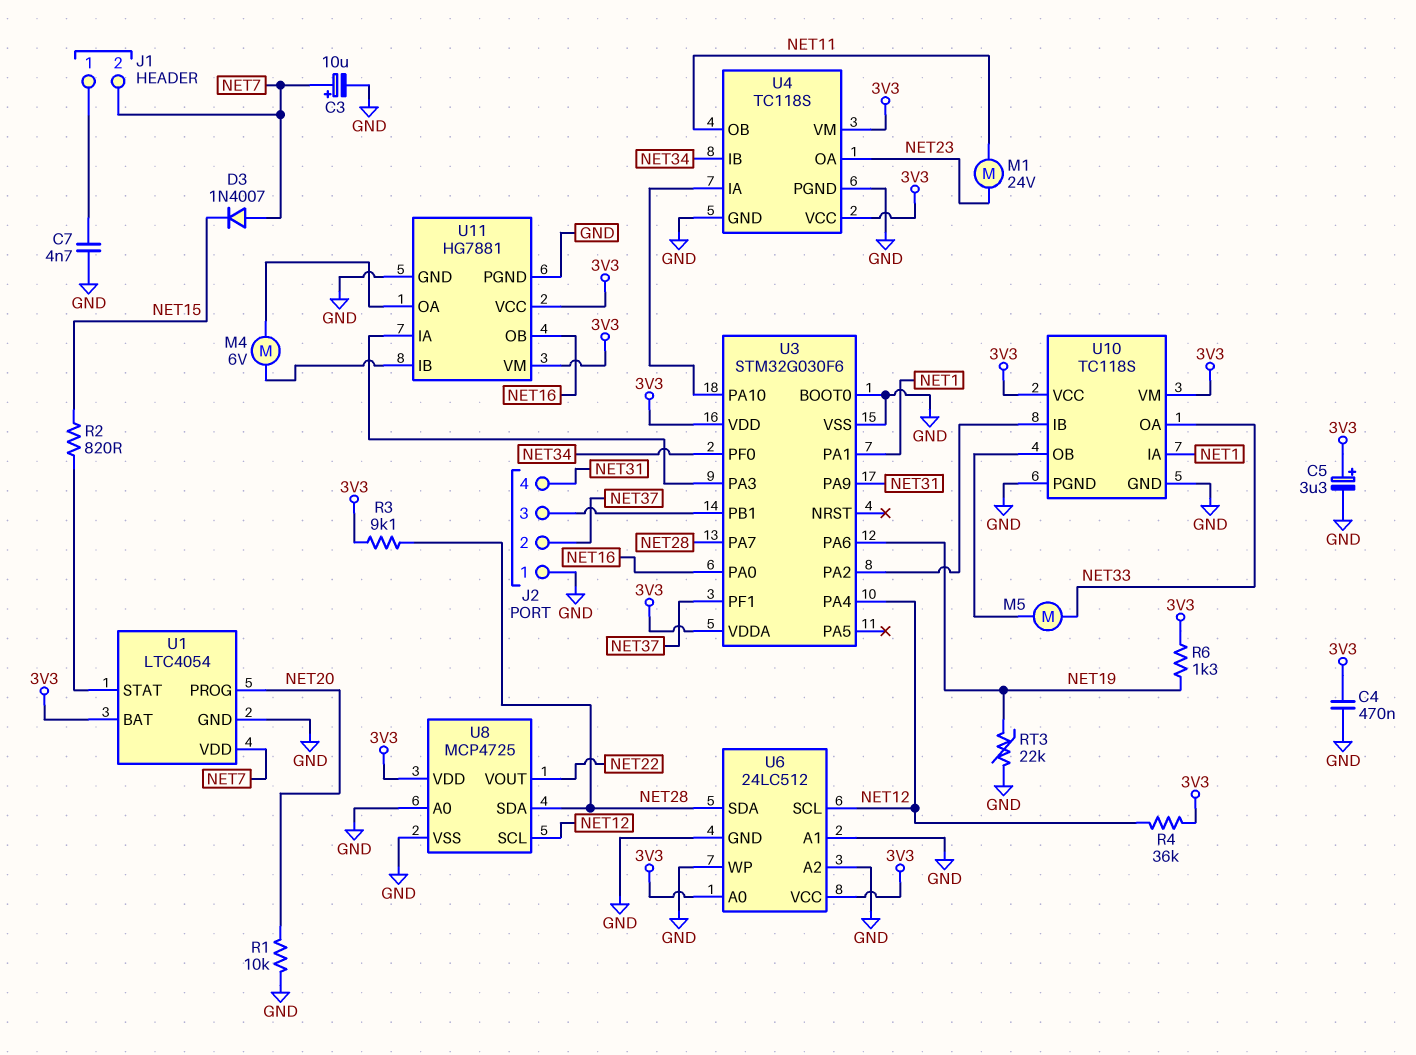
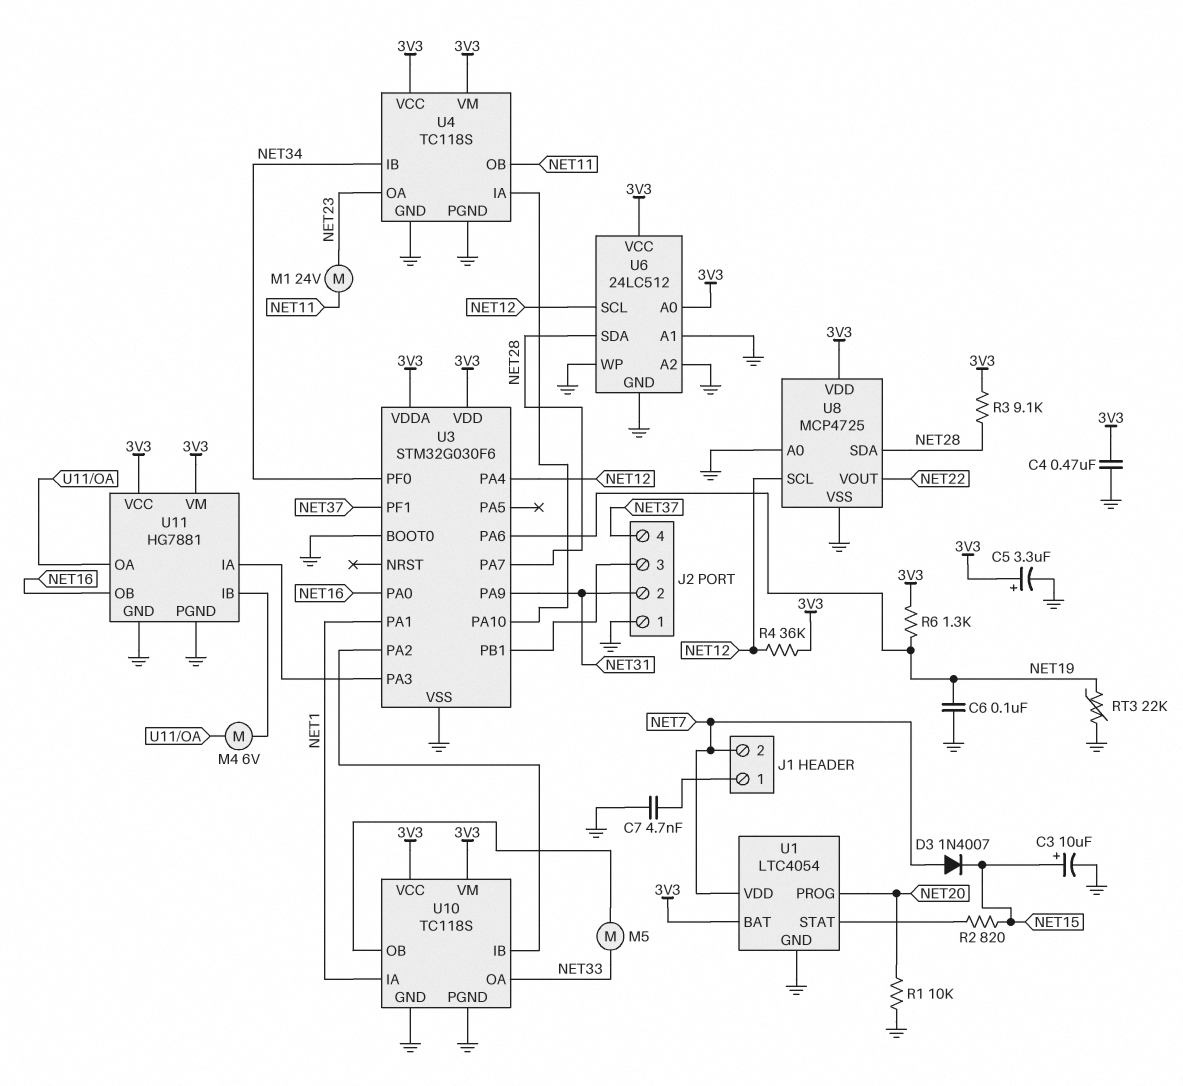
C3: 10uF (plus NET7, minus GND) -> 10uF (plus NET15, minus GND)
C6: none -> 100nF (GND, NET19)
J2 pin 2: NET37 -> NET31
J2 pin 4: NET31 -> NET37

